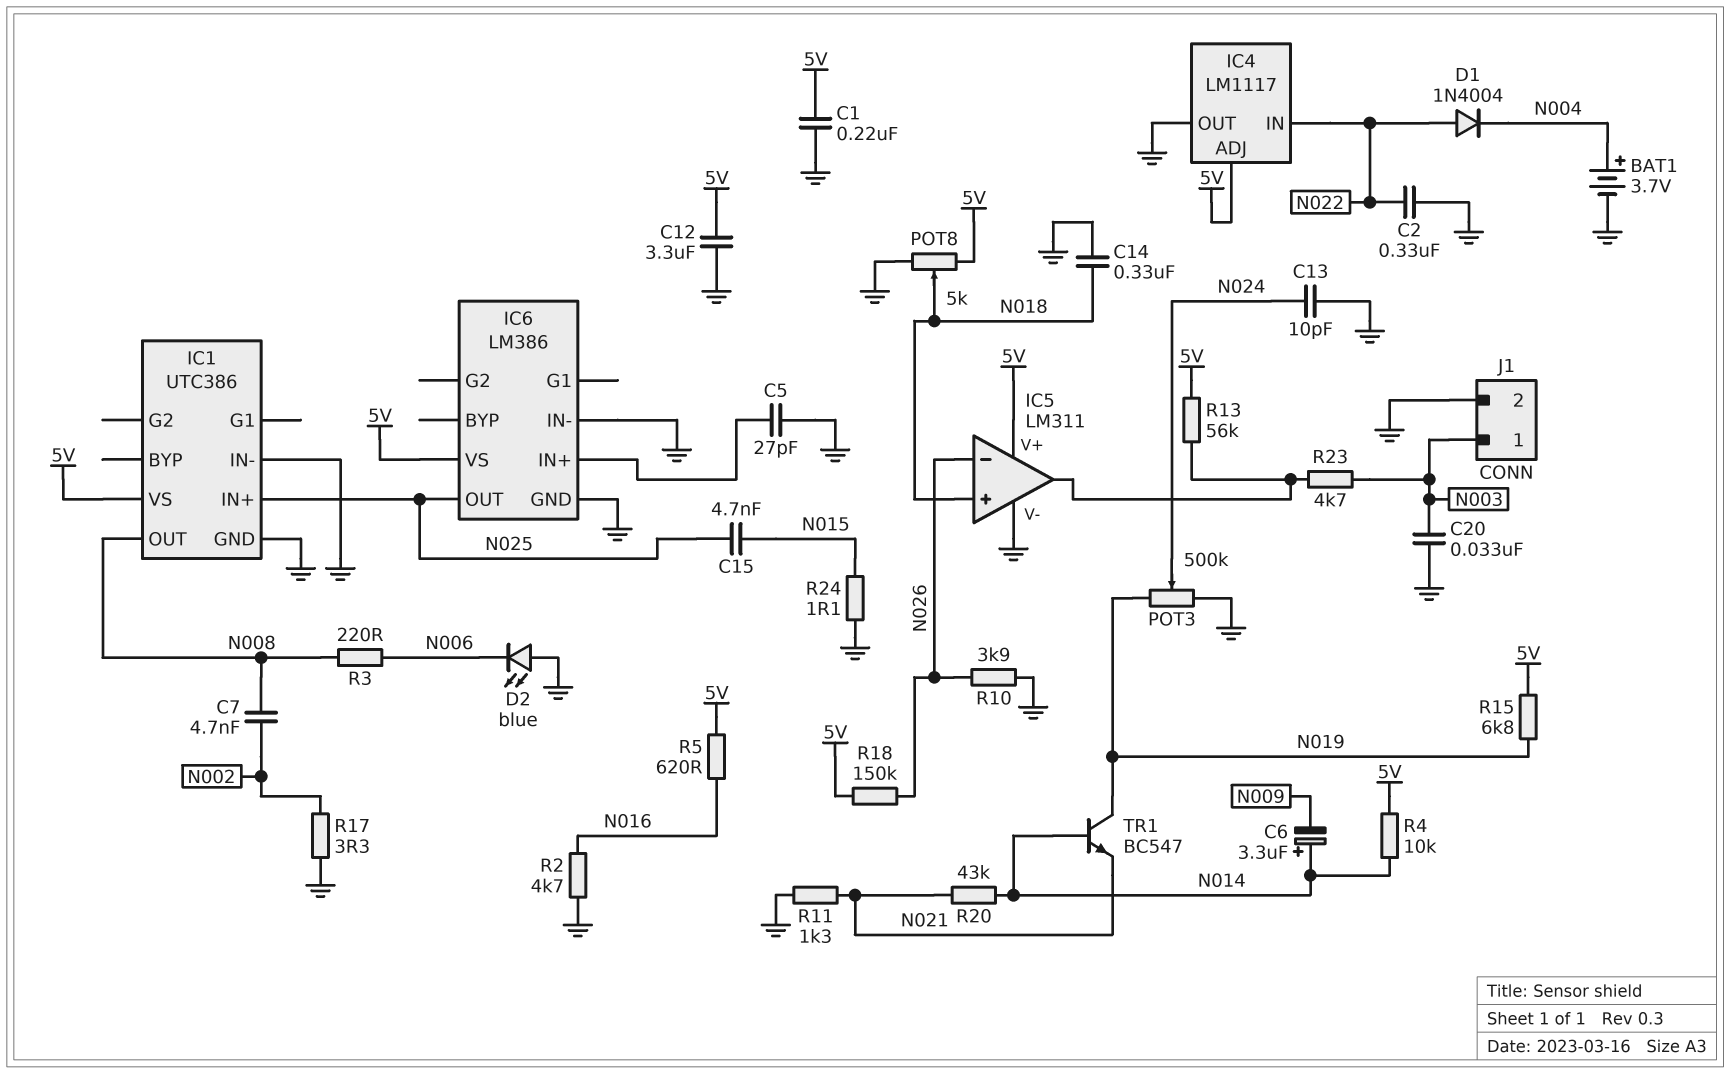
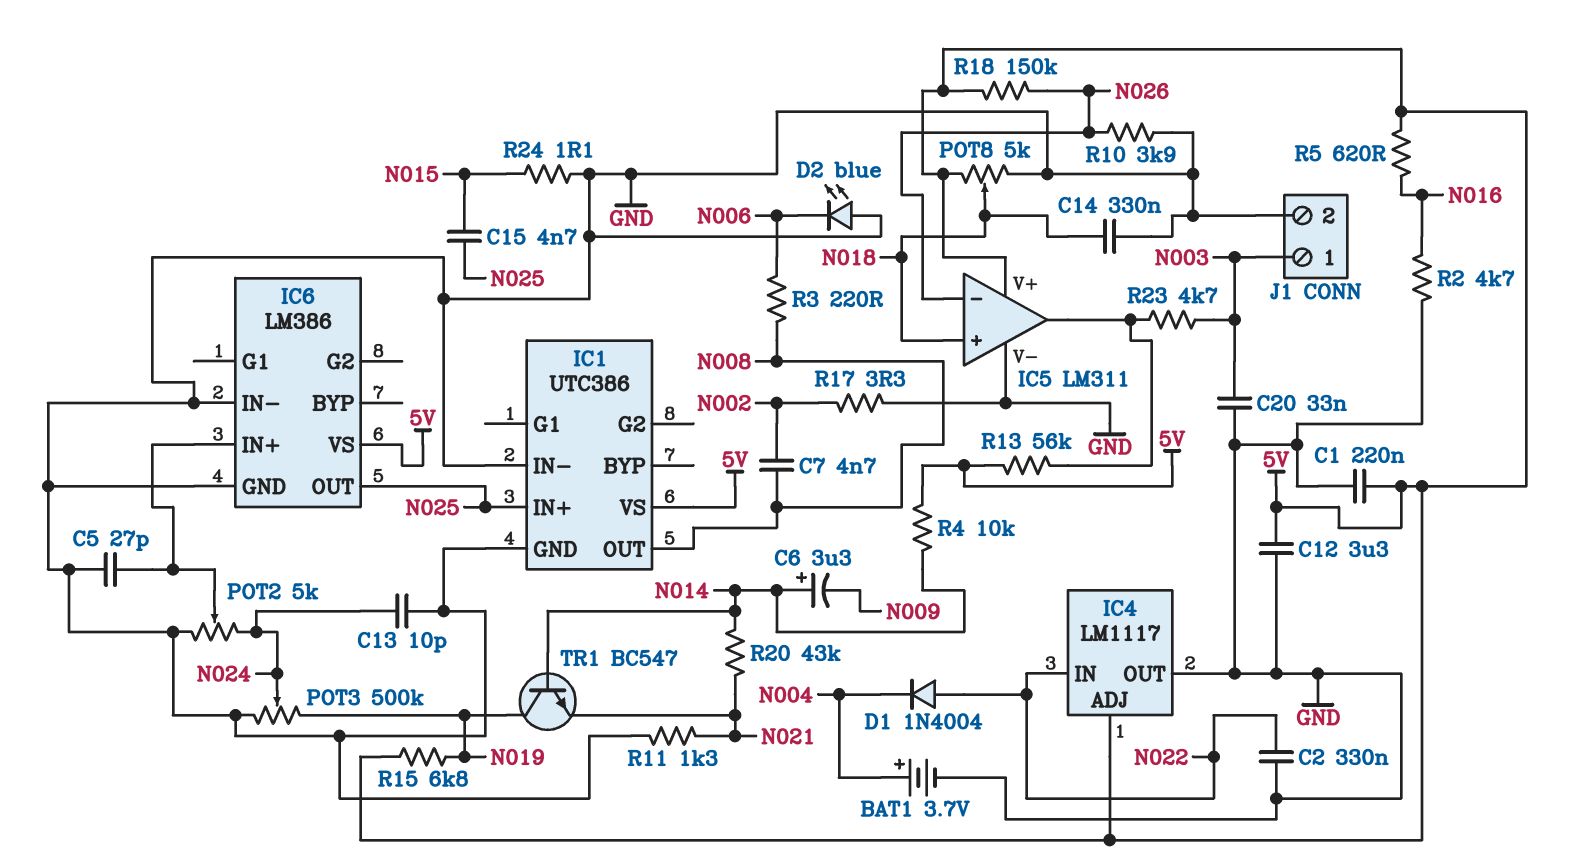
POT2: none -> 5k (GND, N024, wiper IC6/IN+)

